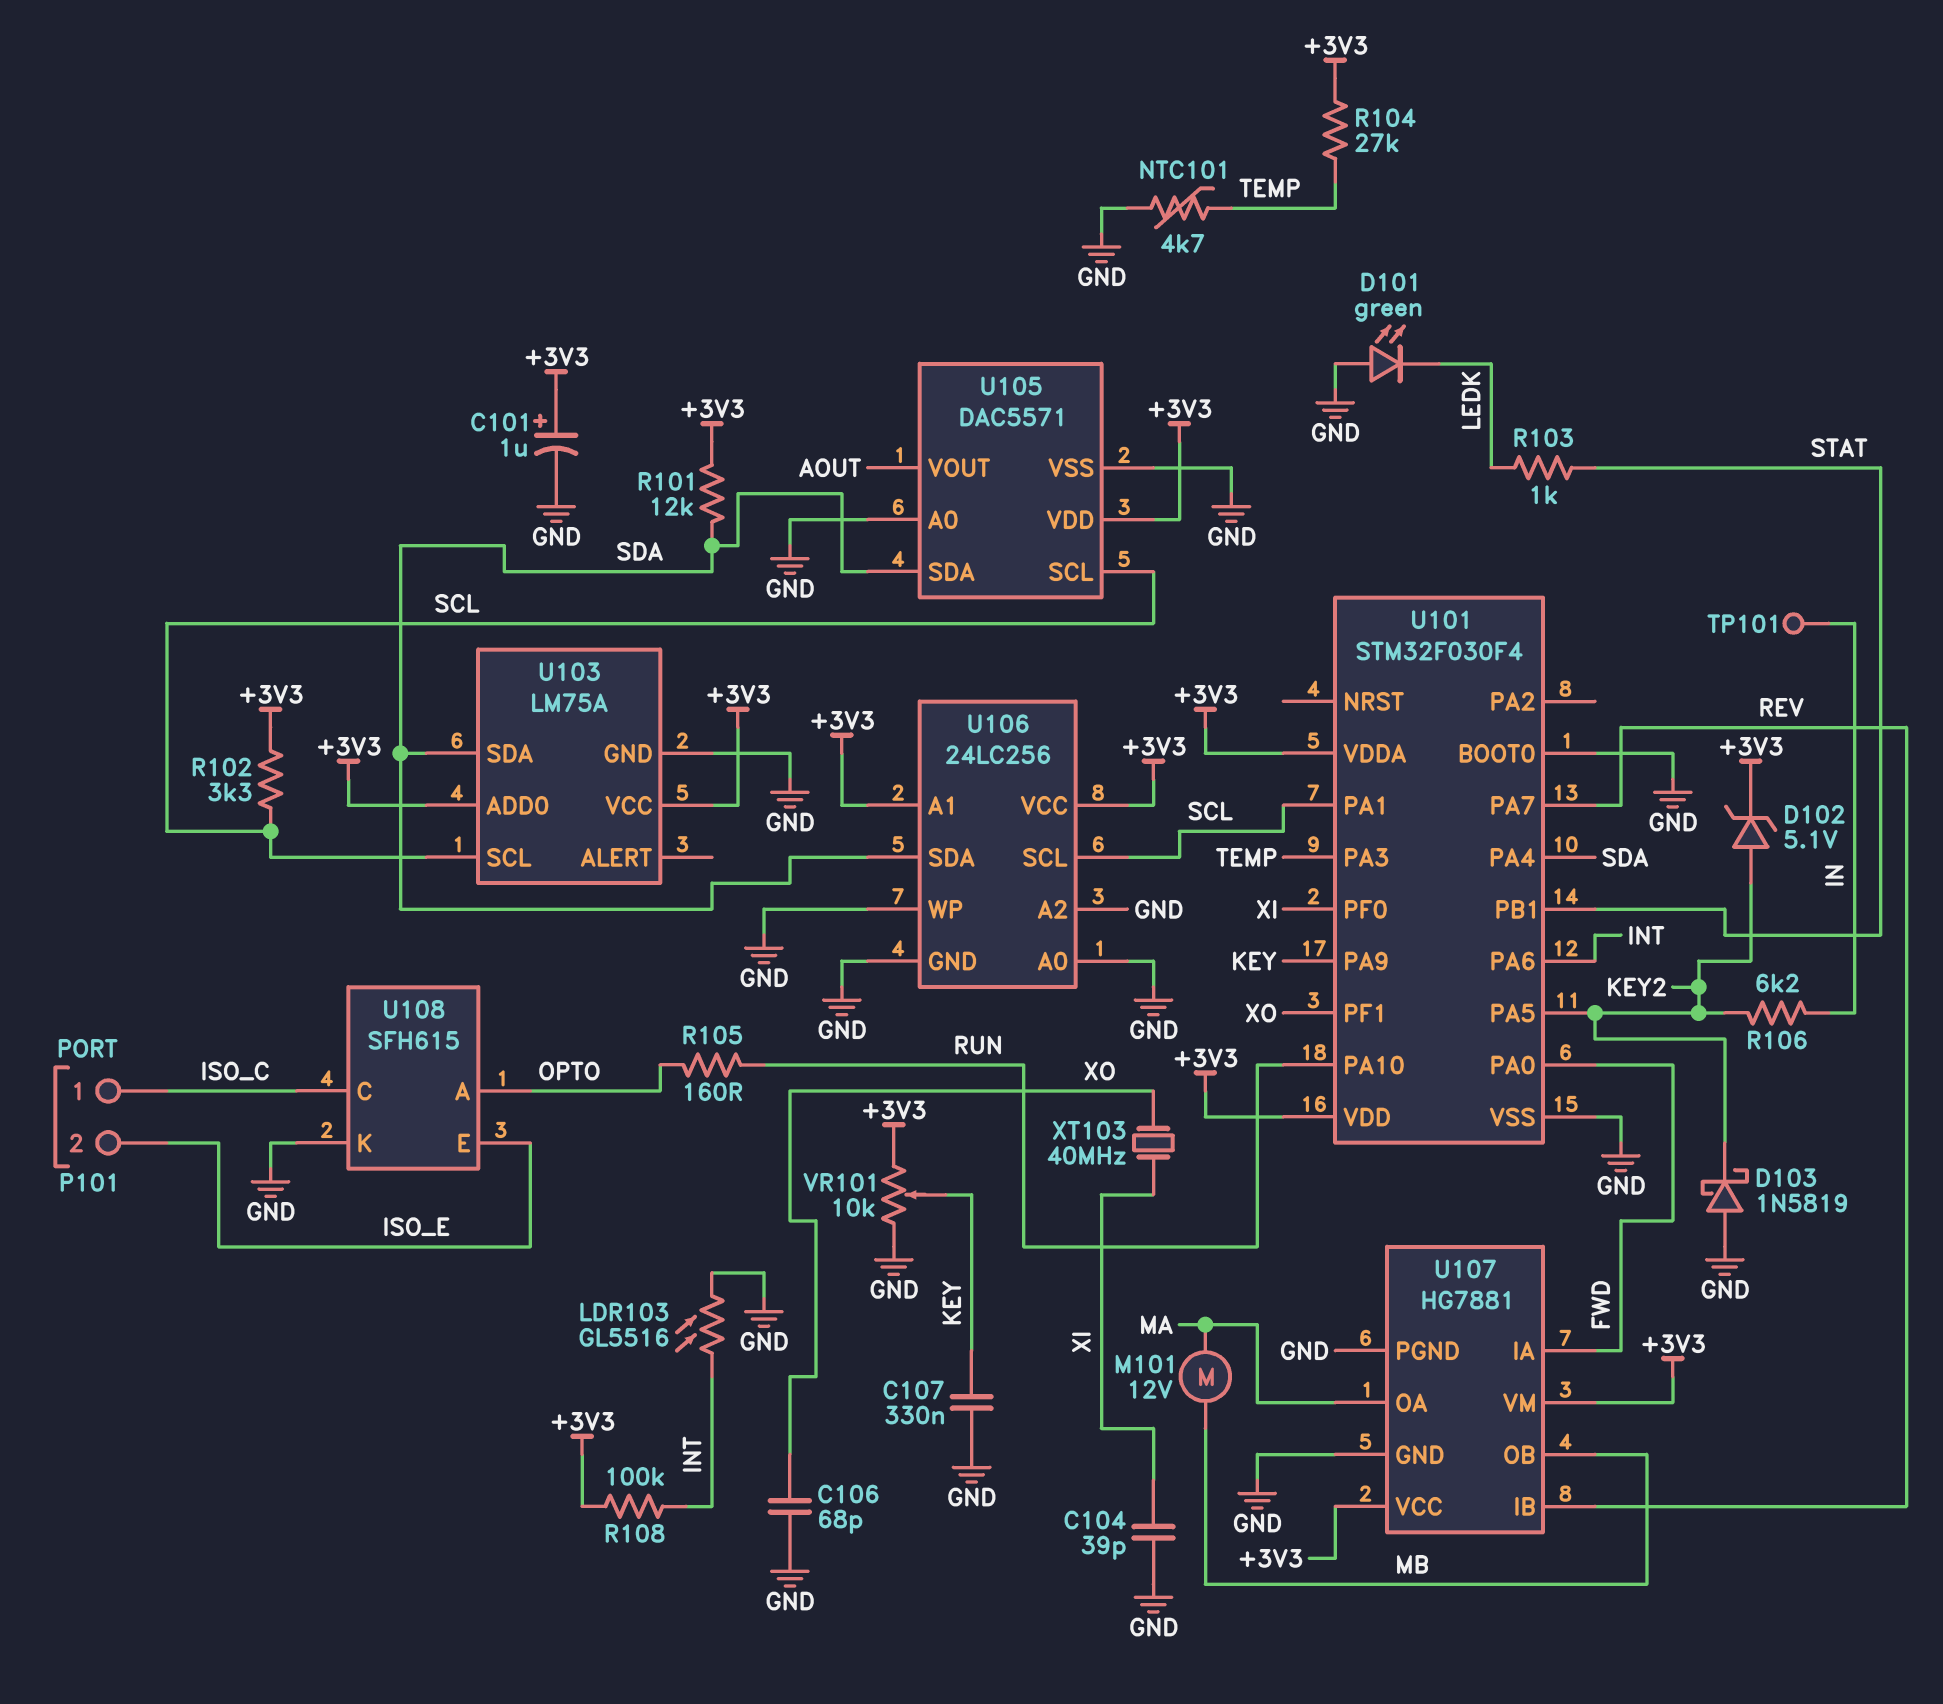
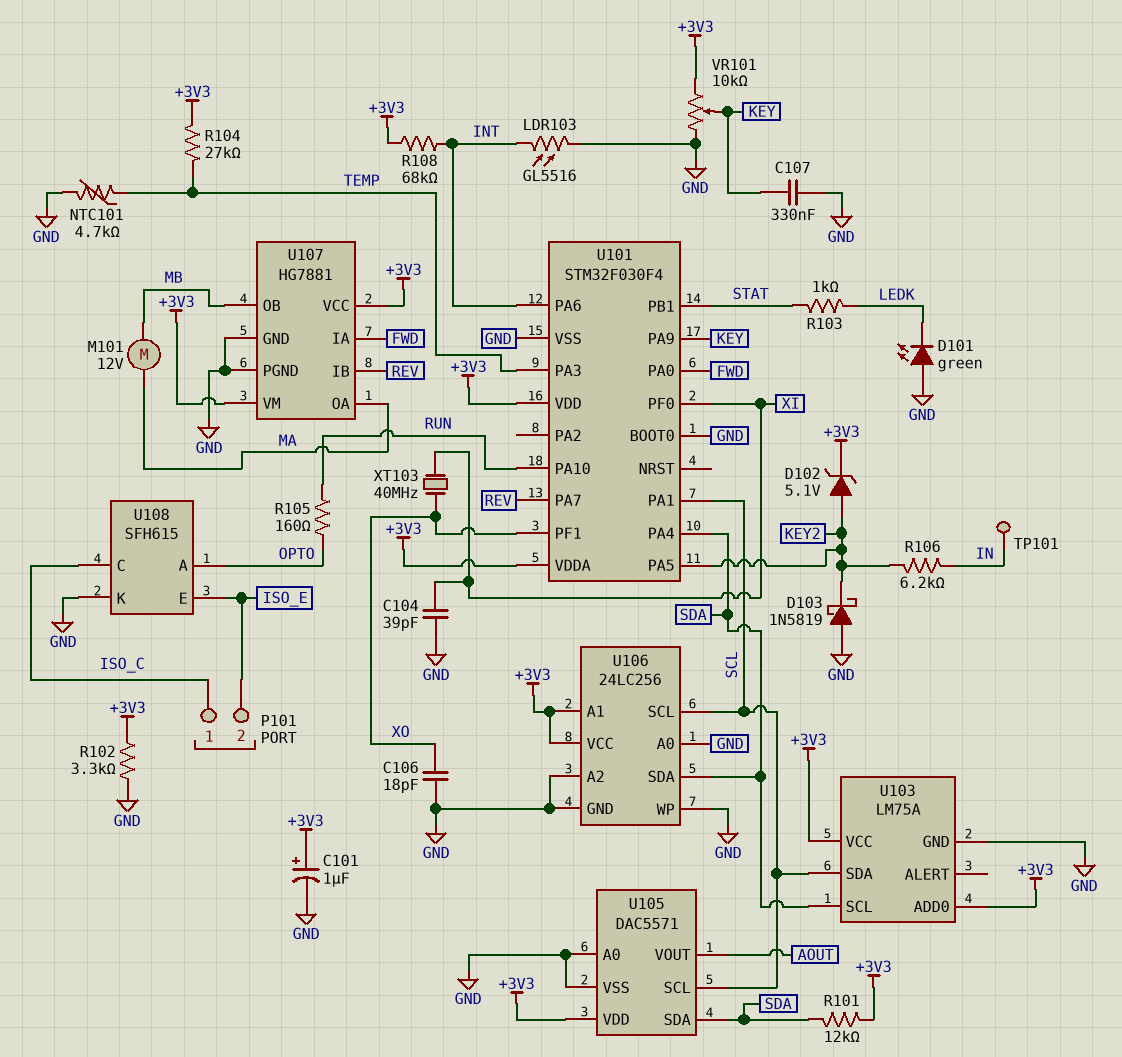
C106: 68pF (GND, XO) -> 18pF (GND, XO)
R102: 3.3k (+3V3, SCL) -> 3.3k (+3V3, GND)
R108: 100k (+3V3, INT) -> 68k (+3V3, INT)
U103 pin SCL: SCL -> SDA
U103 pin SDA: SDA -> SCL

